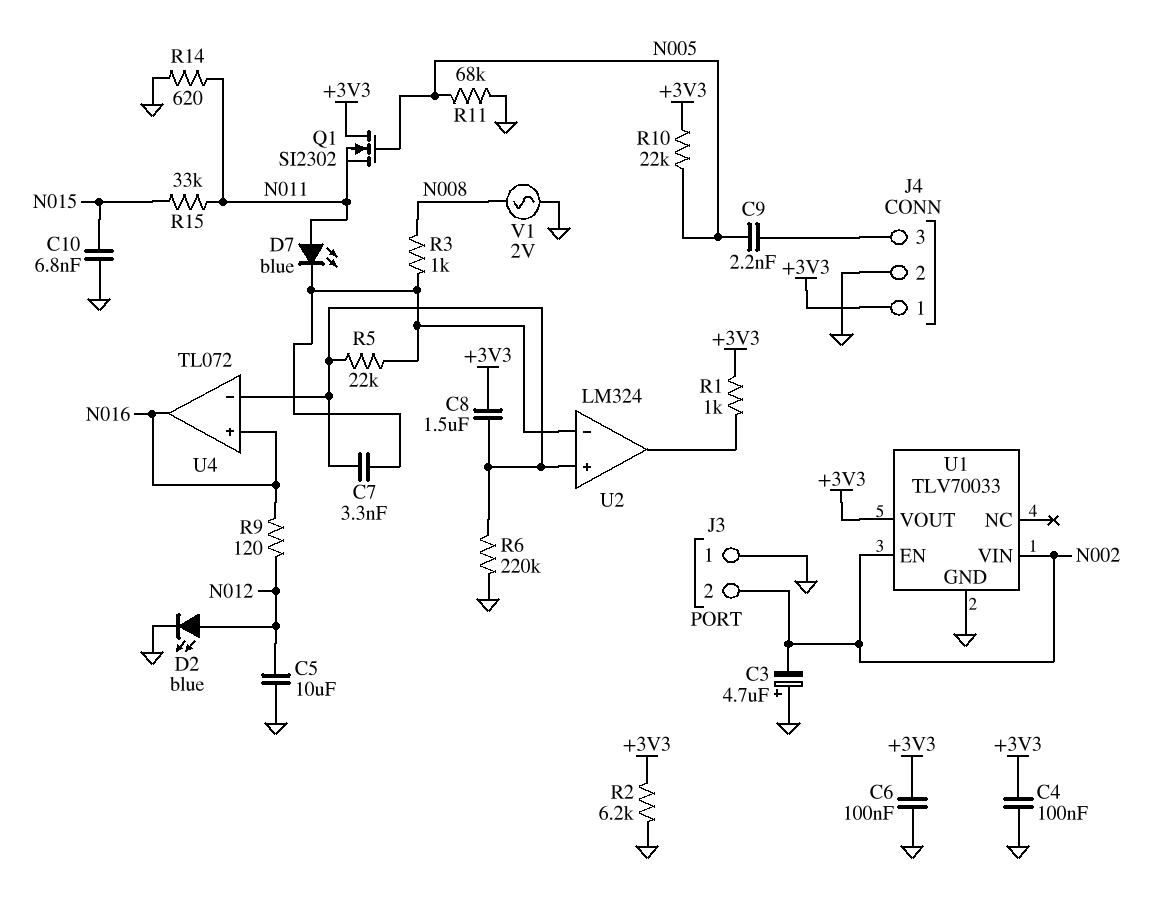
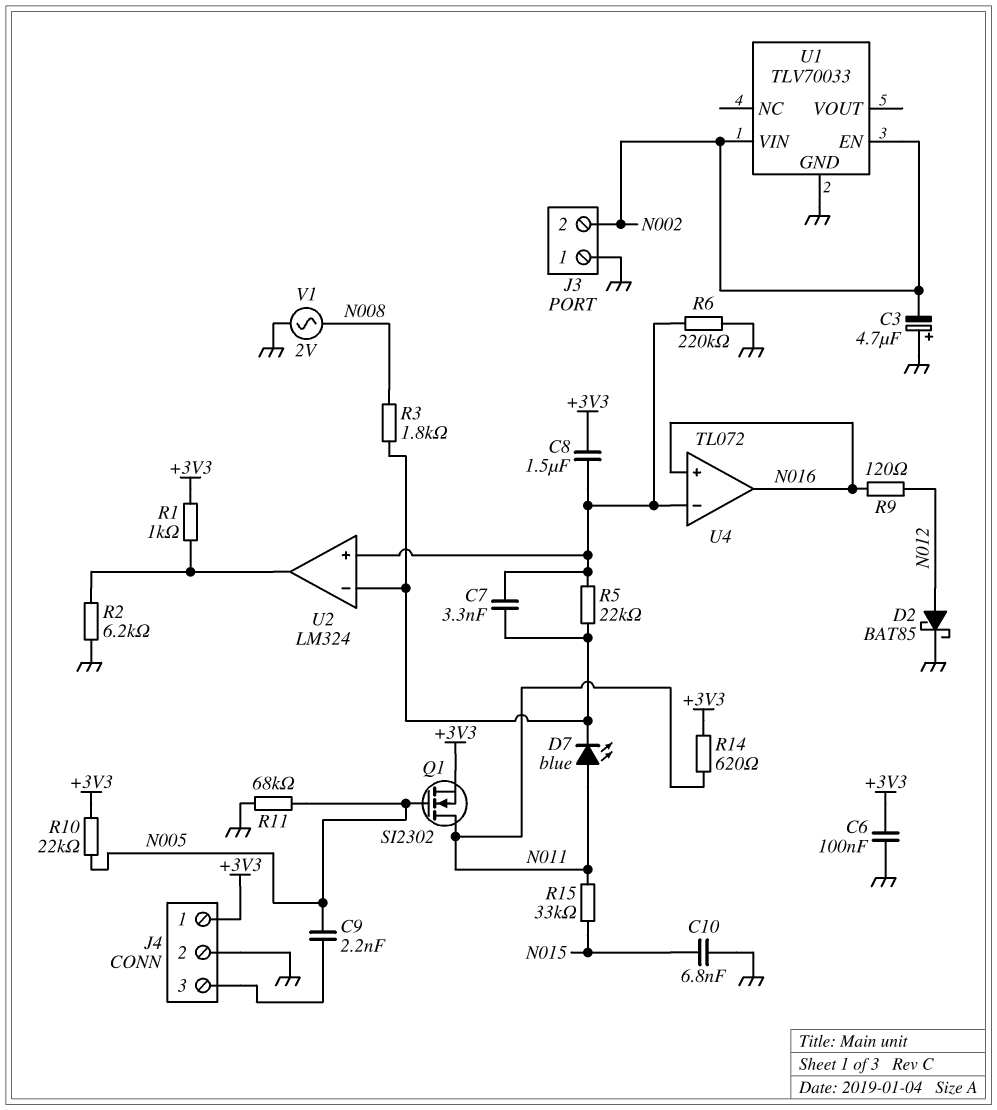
C4: 100nF (+3V3, GND) -> none
C5: 10uF (GND, N012) -> none
D2: LED blue (A N012, K GND) -> schottky BAT85 (A N012, K GND)
Q1: NMOS SI2302 (G N005, D +3V3, S N011) -> NMOS SI2302 (G N005, D N011, S +3V3)
R2: 6.2k (+3V3, GND) -> 6.2k (GND, U2/out)
R3: 1k (N008, U2/in-) -> 1.8k (N008, U2/in-)
R14: 620 (GND, N011) -> 620 (+3V3, N011)
U1 pin VOUT: +3V3 -> none

